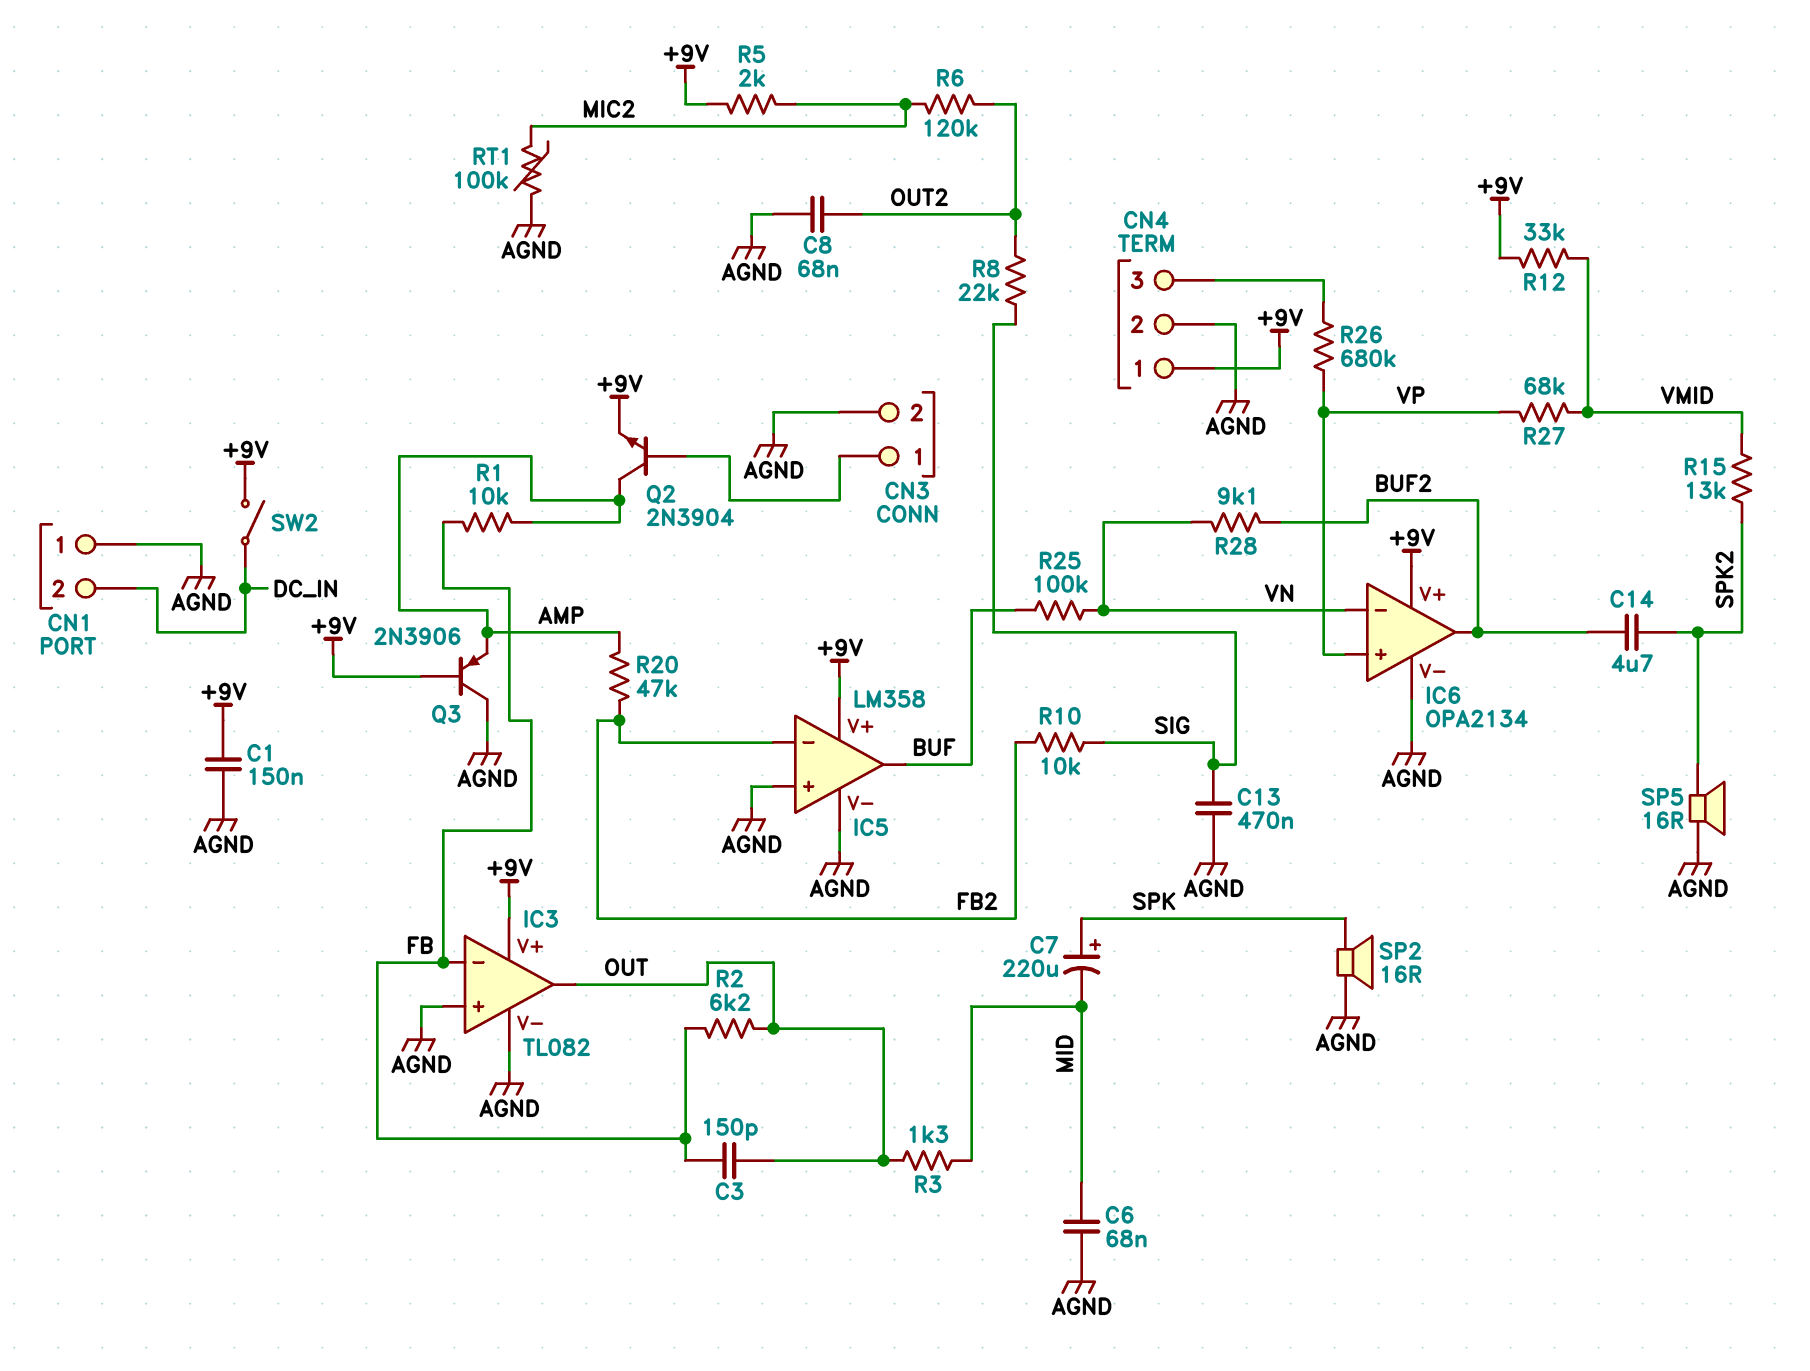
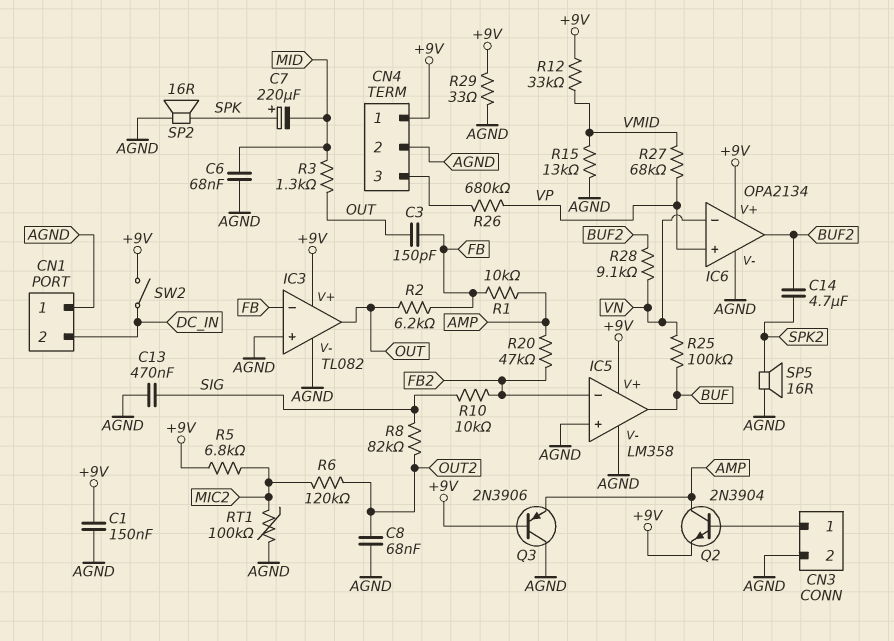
R5: 2k (+9V, MIC2) -> 6.8k (+9V, MIC2)
R8: 22k (OUT2, SIG) -> 82k (OUT2, SIG)
R15: 13k (SPK2, VMID) -> 13k (AGND, VMID)
R29: none -> 33 (+9V, AGND)

